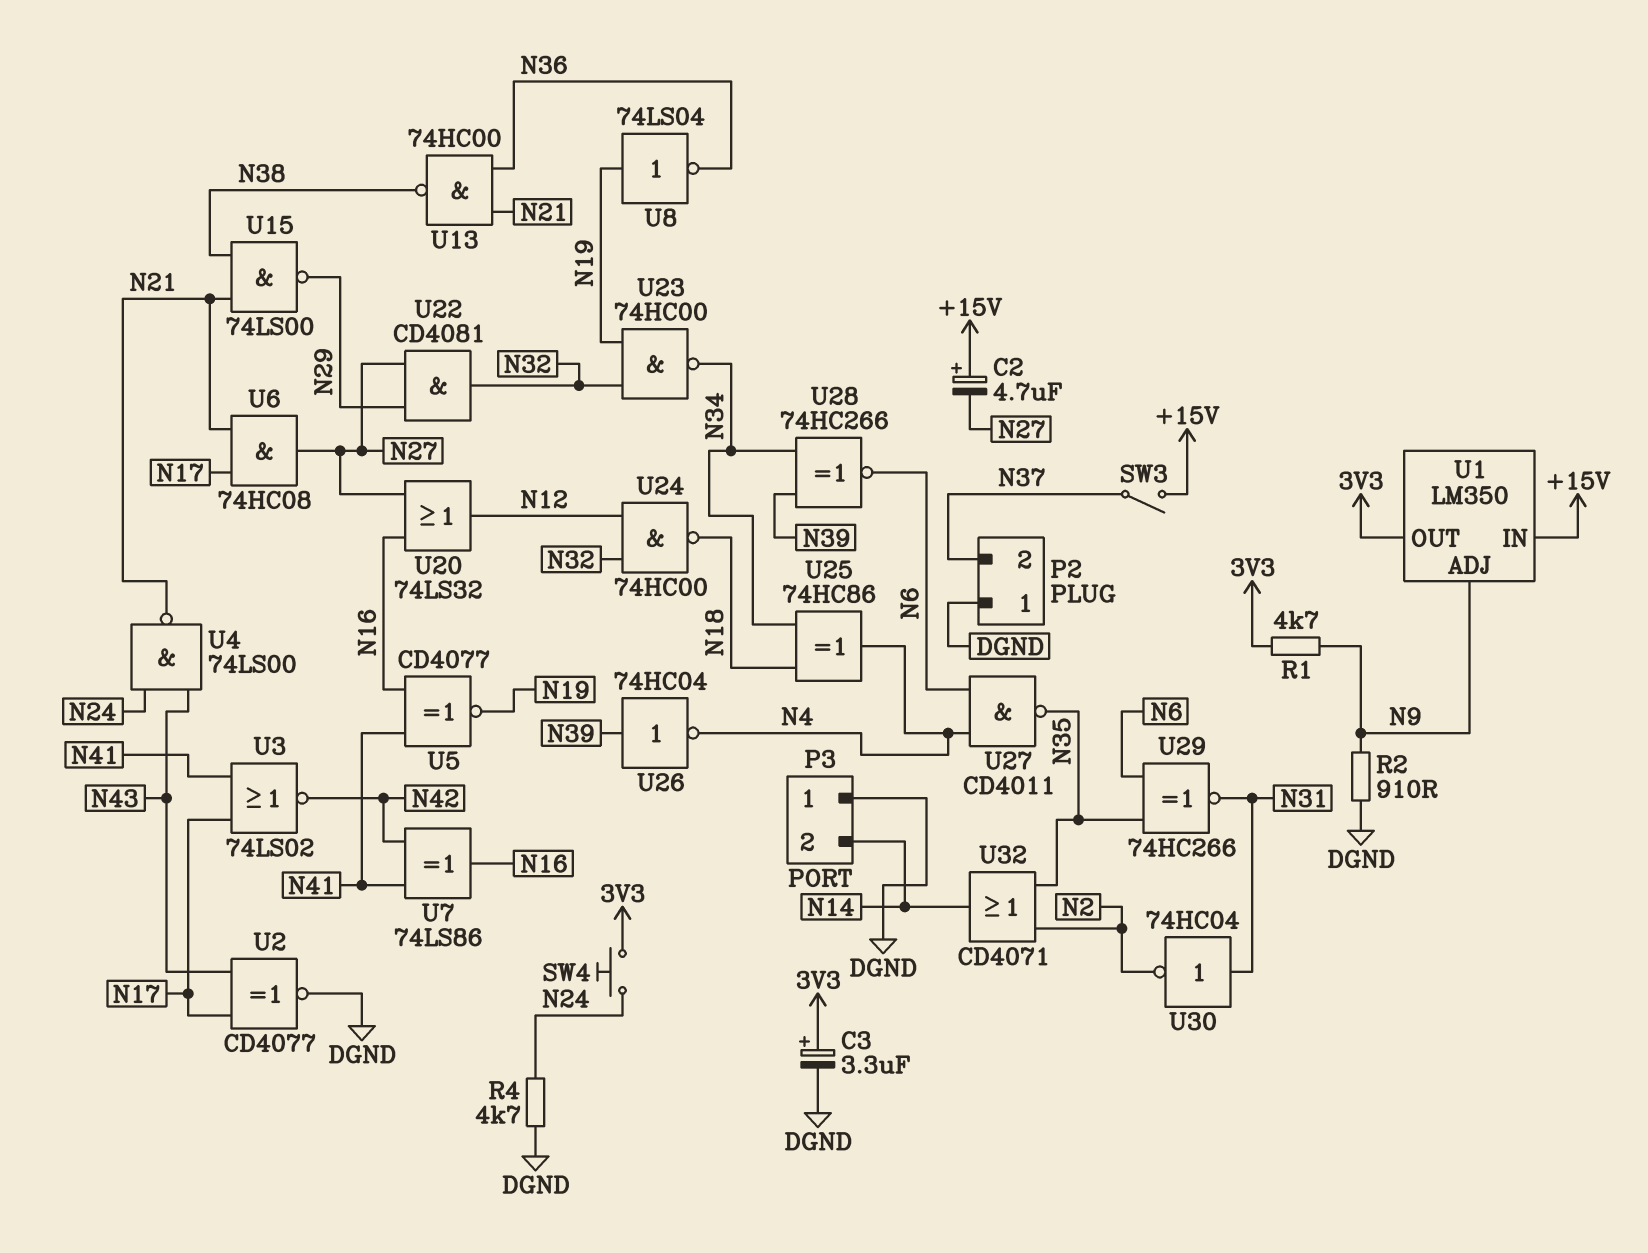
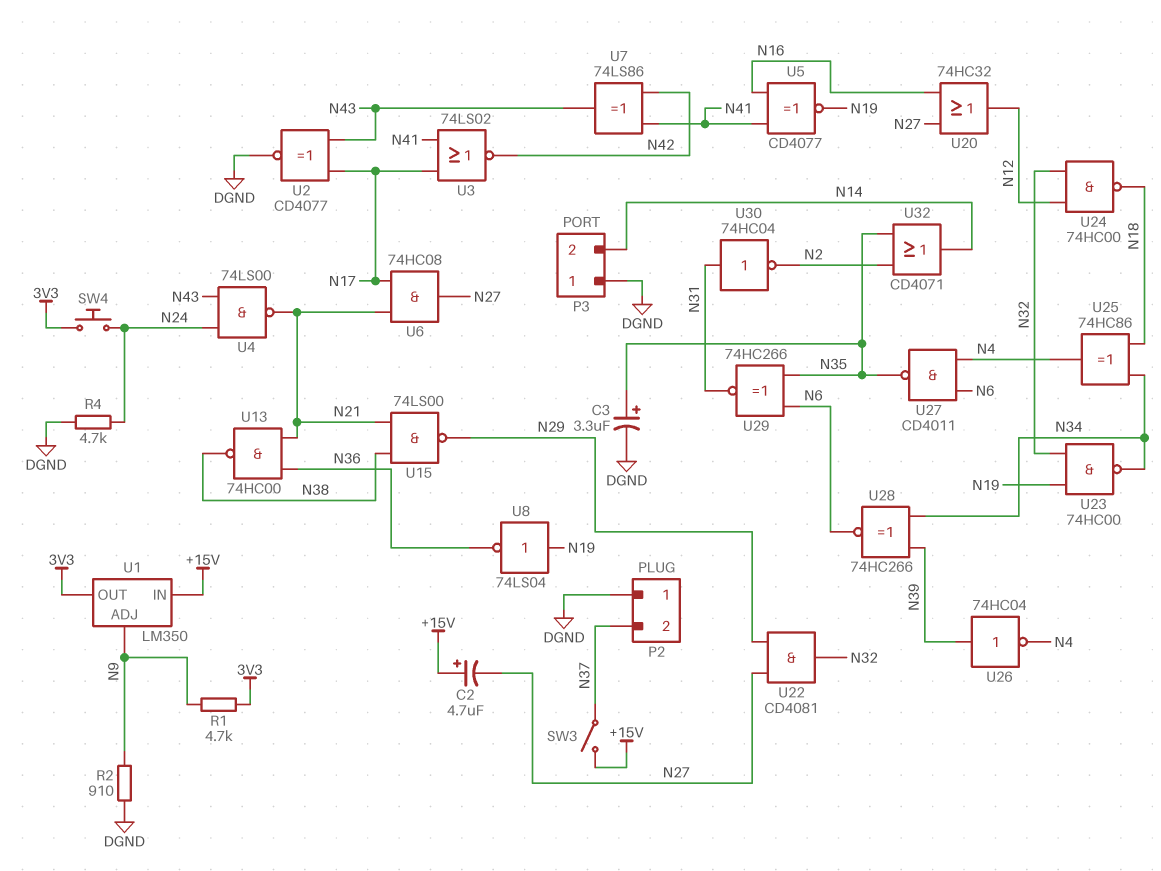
C3: 3.3uF (plus 3V3, minus DGND) -> 3.3uF (plus N35, minus DGND)
U7: XOR 74LS86 (in N41, in N42, out N16) -> XOR 74LS86 (in N41, in N42, out N43)
U20: OR 74LS32 (in N16, in N27, out N12) -> OR 74HC32 (in N16, in N27, out N12)

